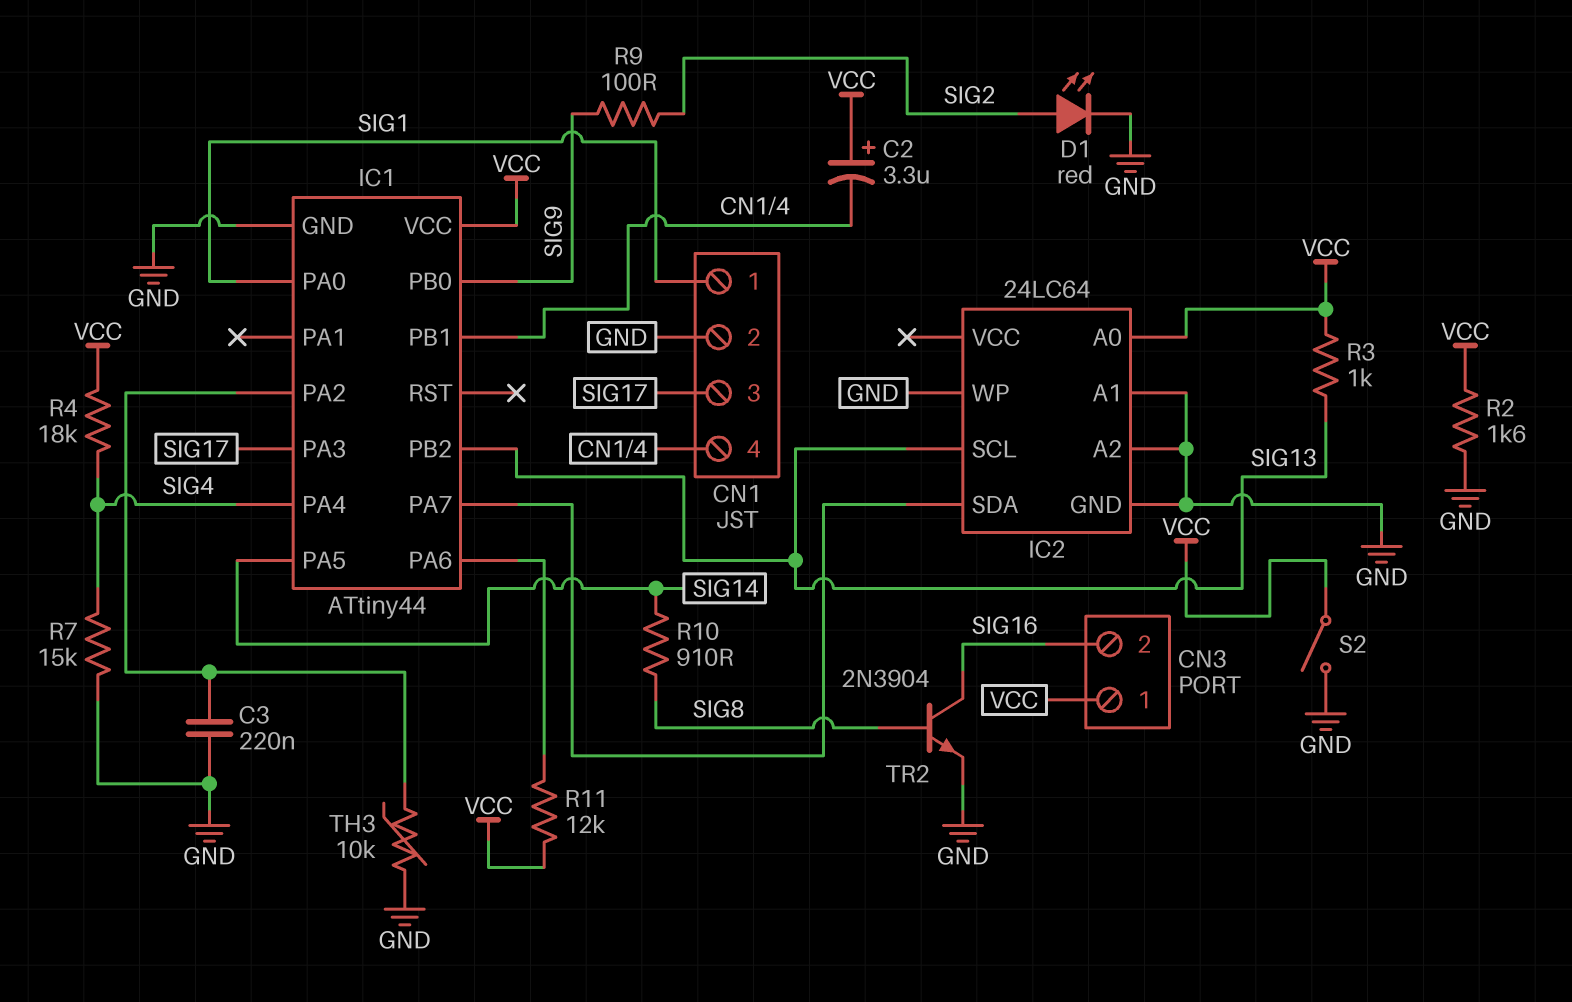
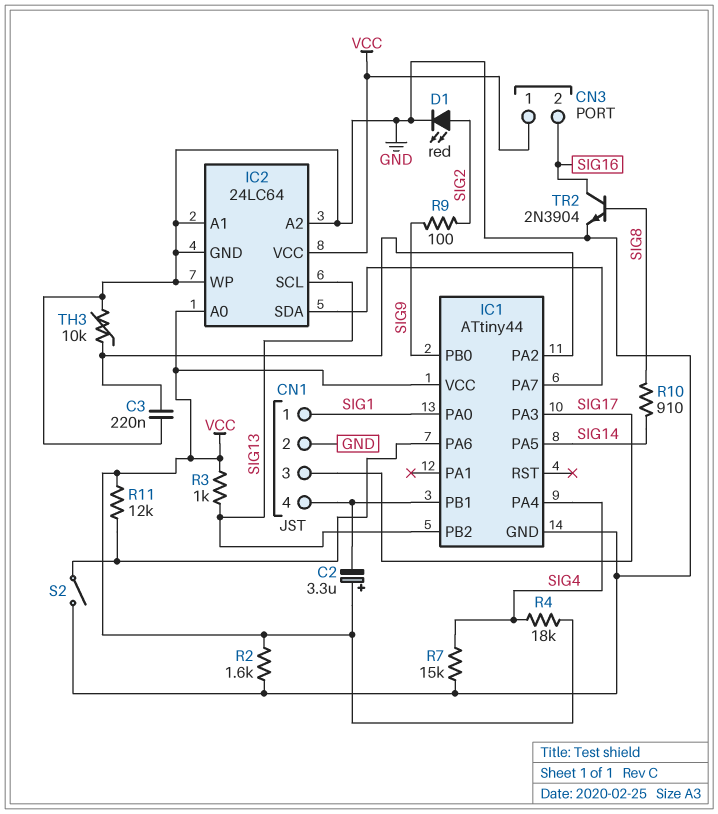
IC2 pin VCC: none -> VCC
S2: switch (GND, VCC) -> switch (GND, IC1/PA6)

